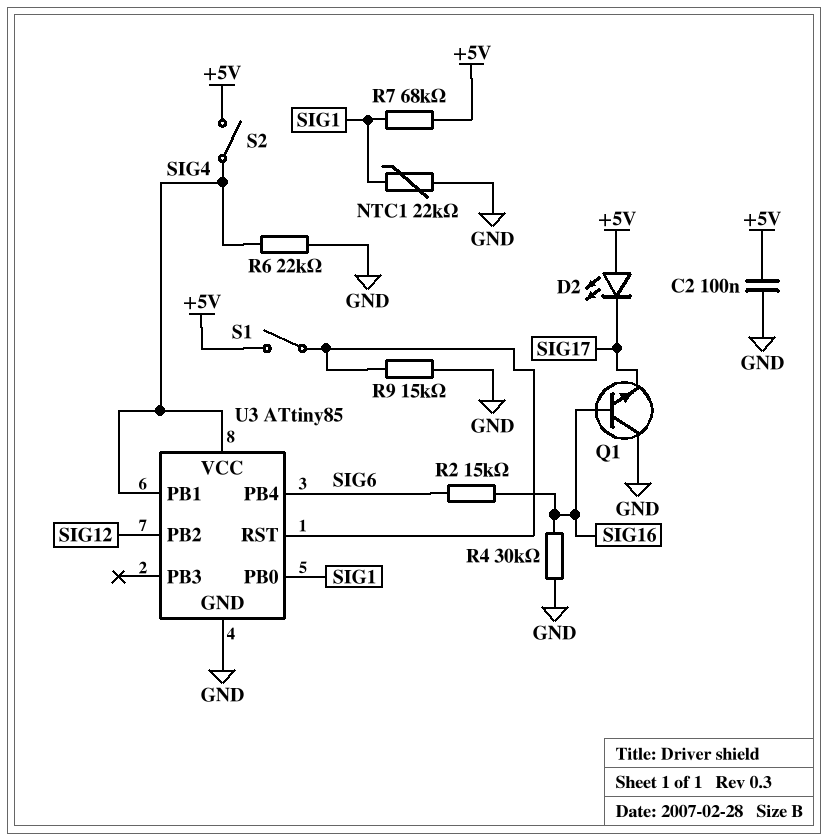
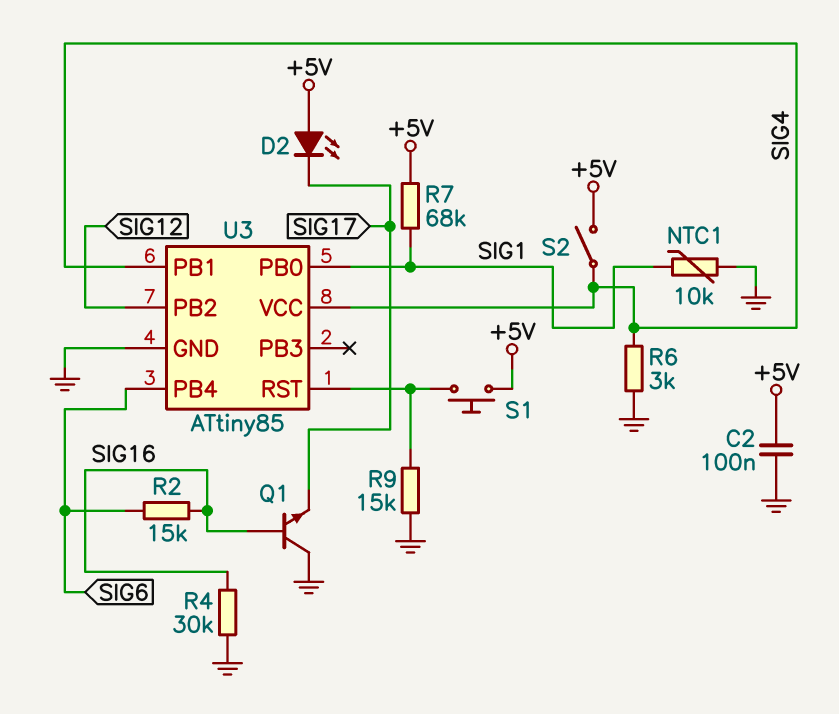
NTC1: 22k (GND, SIG1) -> 10k (GND, SIG1)
R6: 22k (GND, SIG4) -> 3k (GND, SIG4)
S1: switch (+5V, U3/RST) -> button (+5V, U3/RST)

